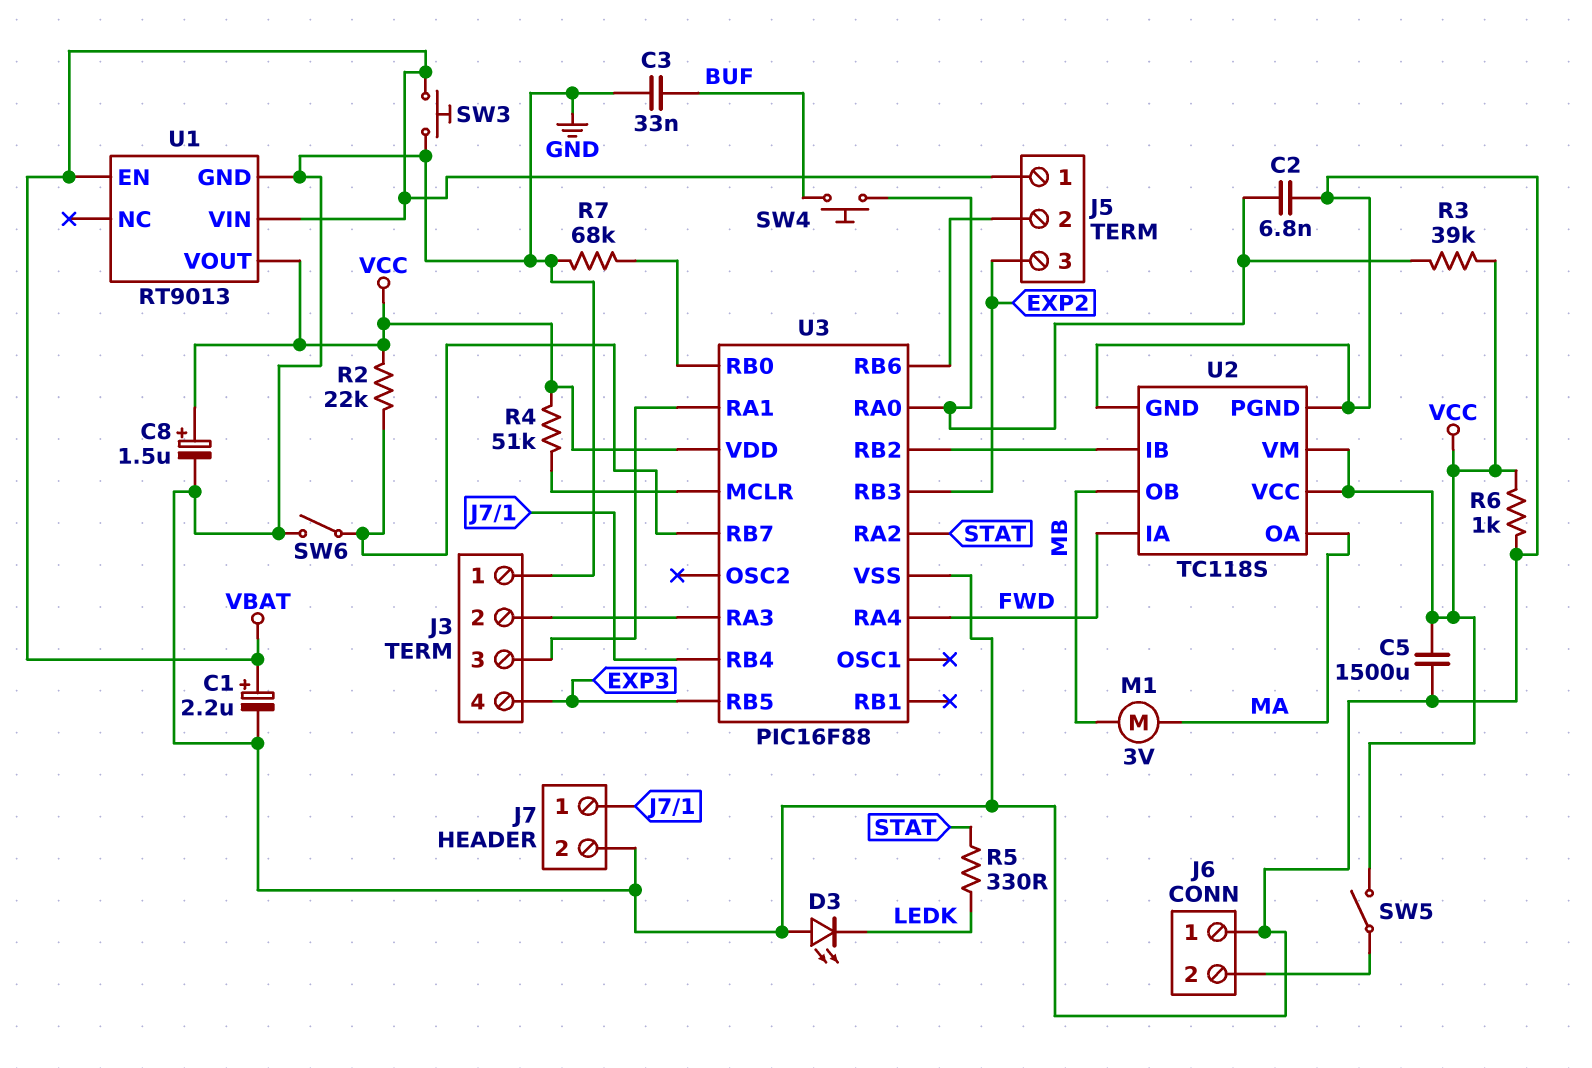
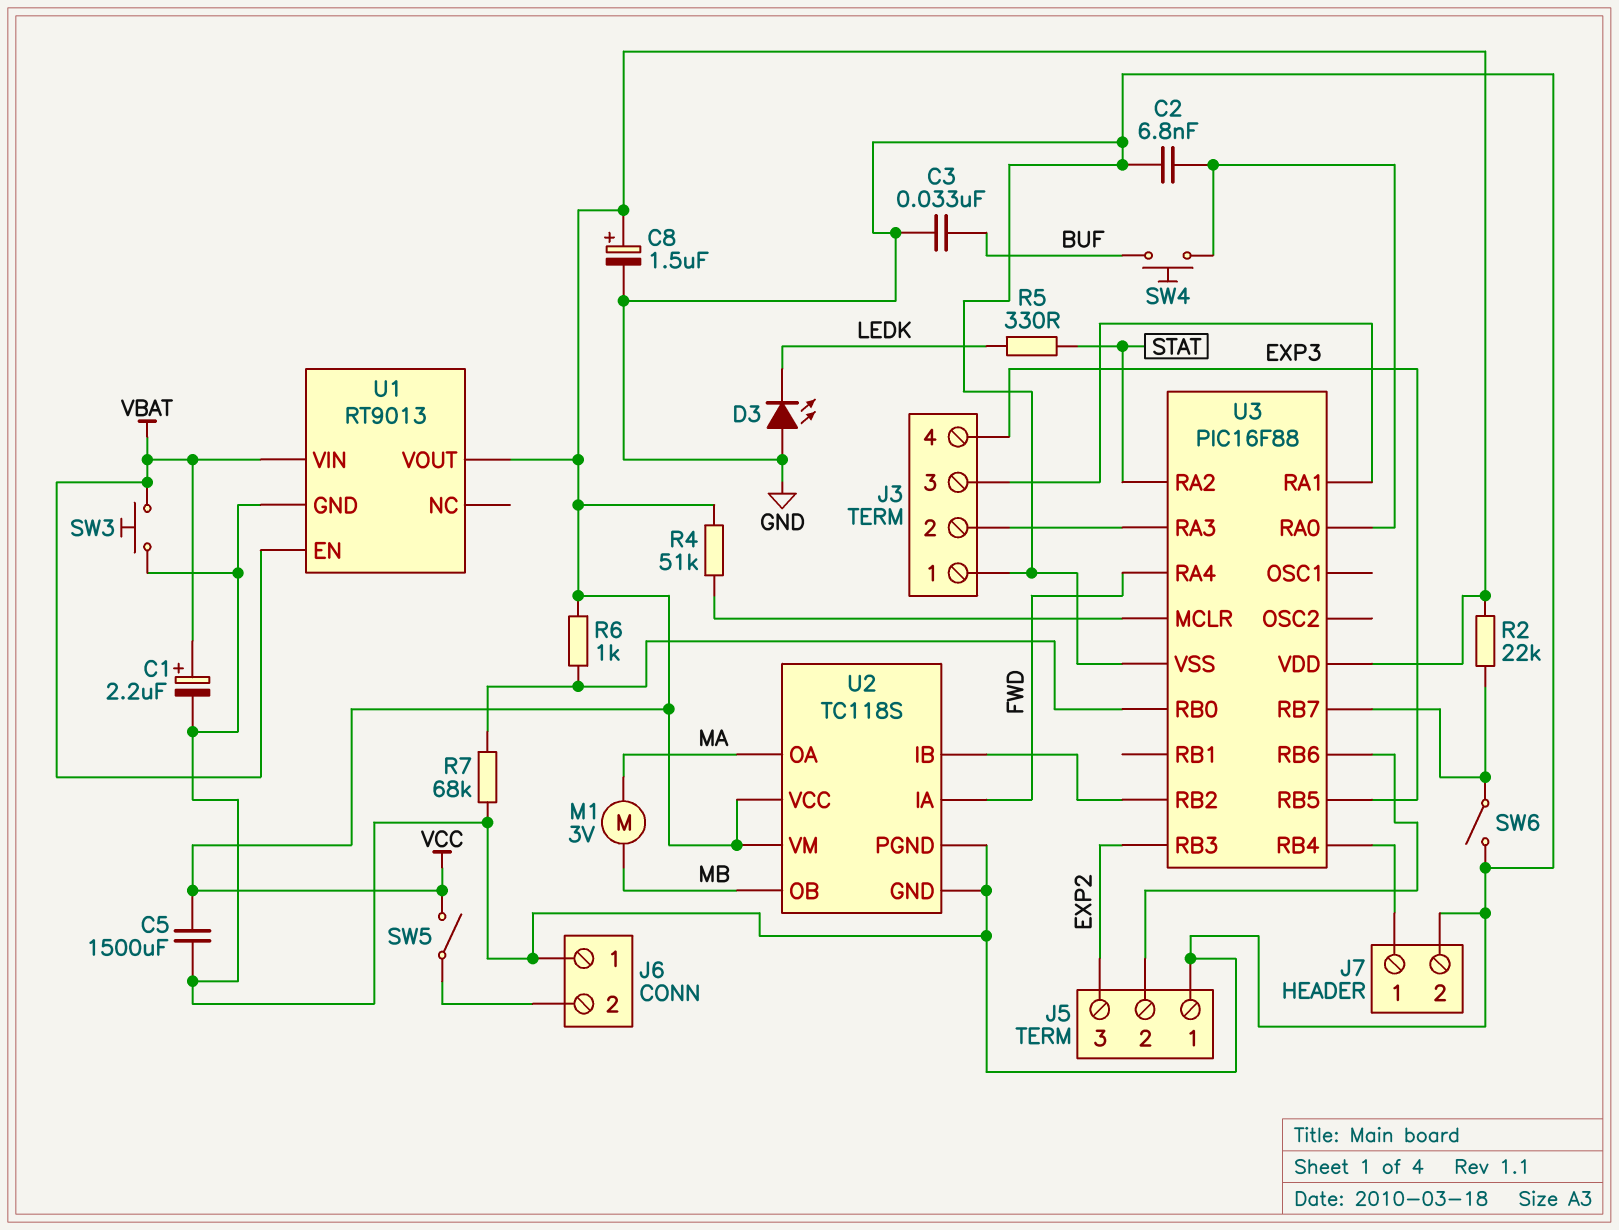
J5 pin 1: VBAT -> GND
R3: 39k (U3/RA0, VCC) -> none
R6: 1k (GND, VCC) -> 1k (U3/RB0, VCC)

